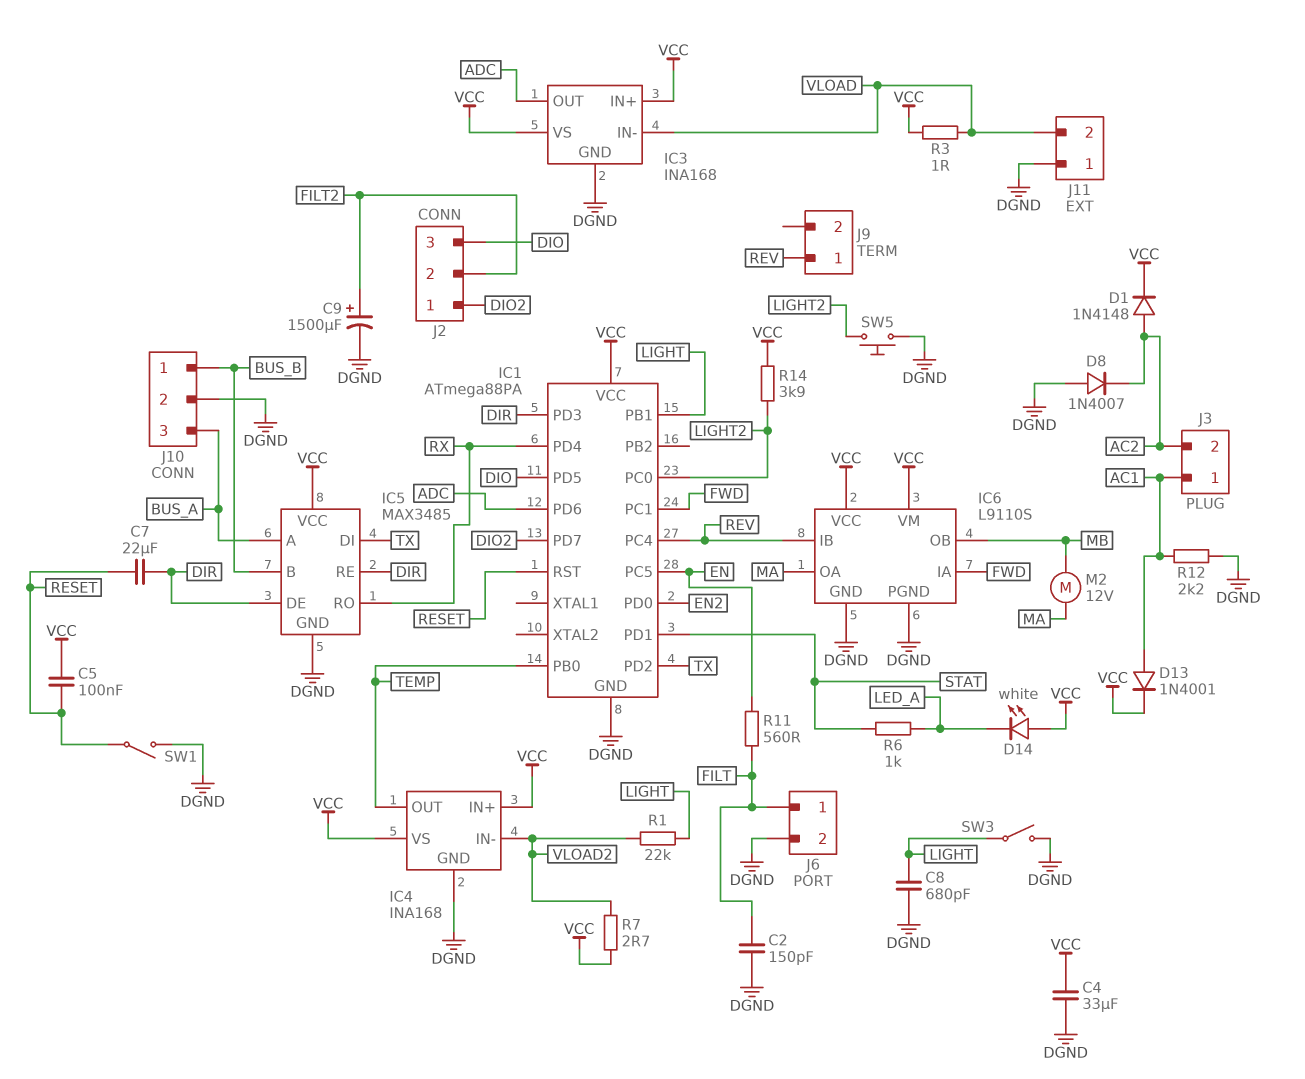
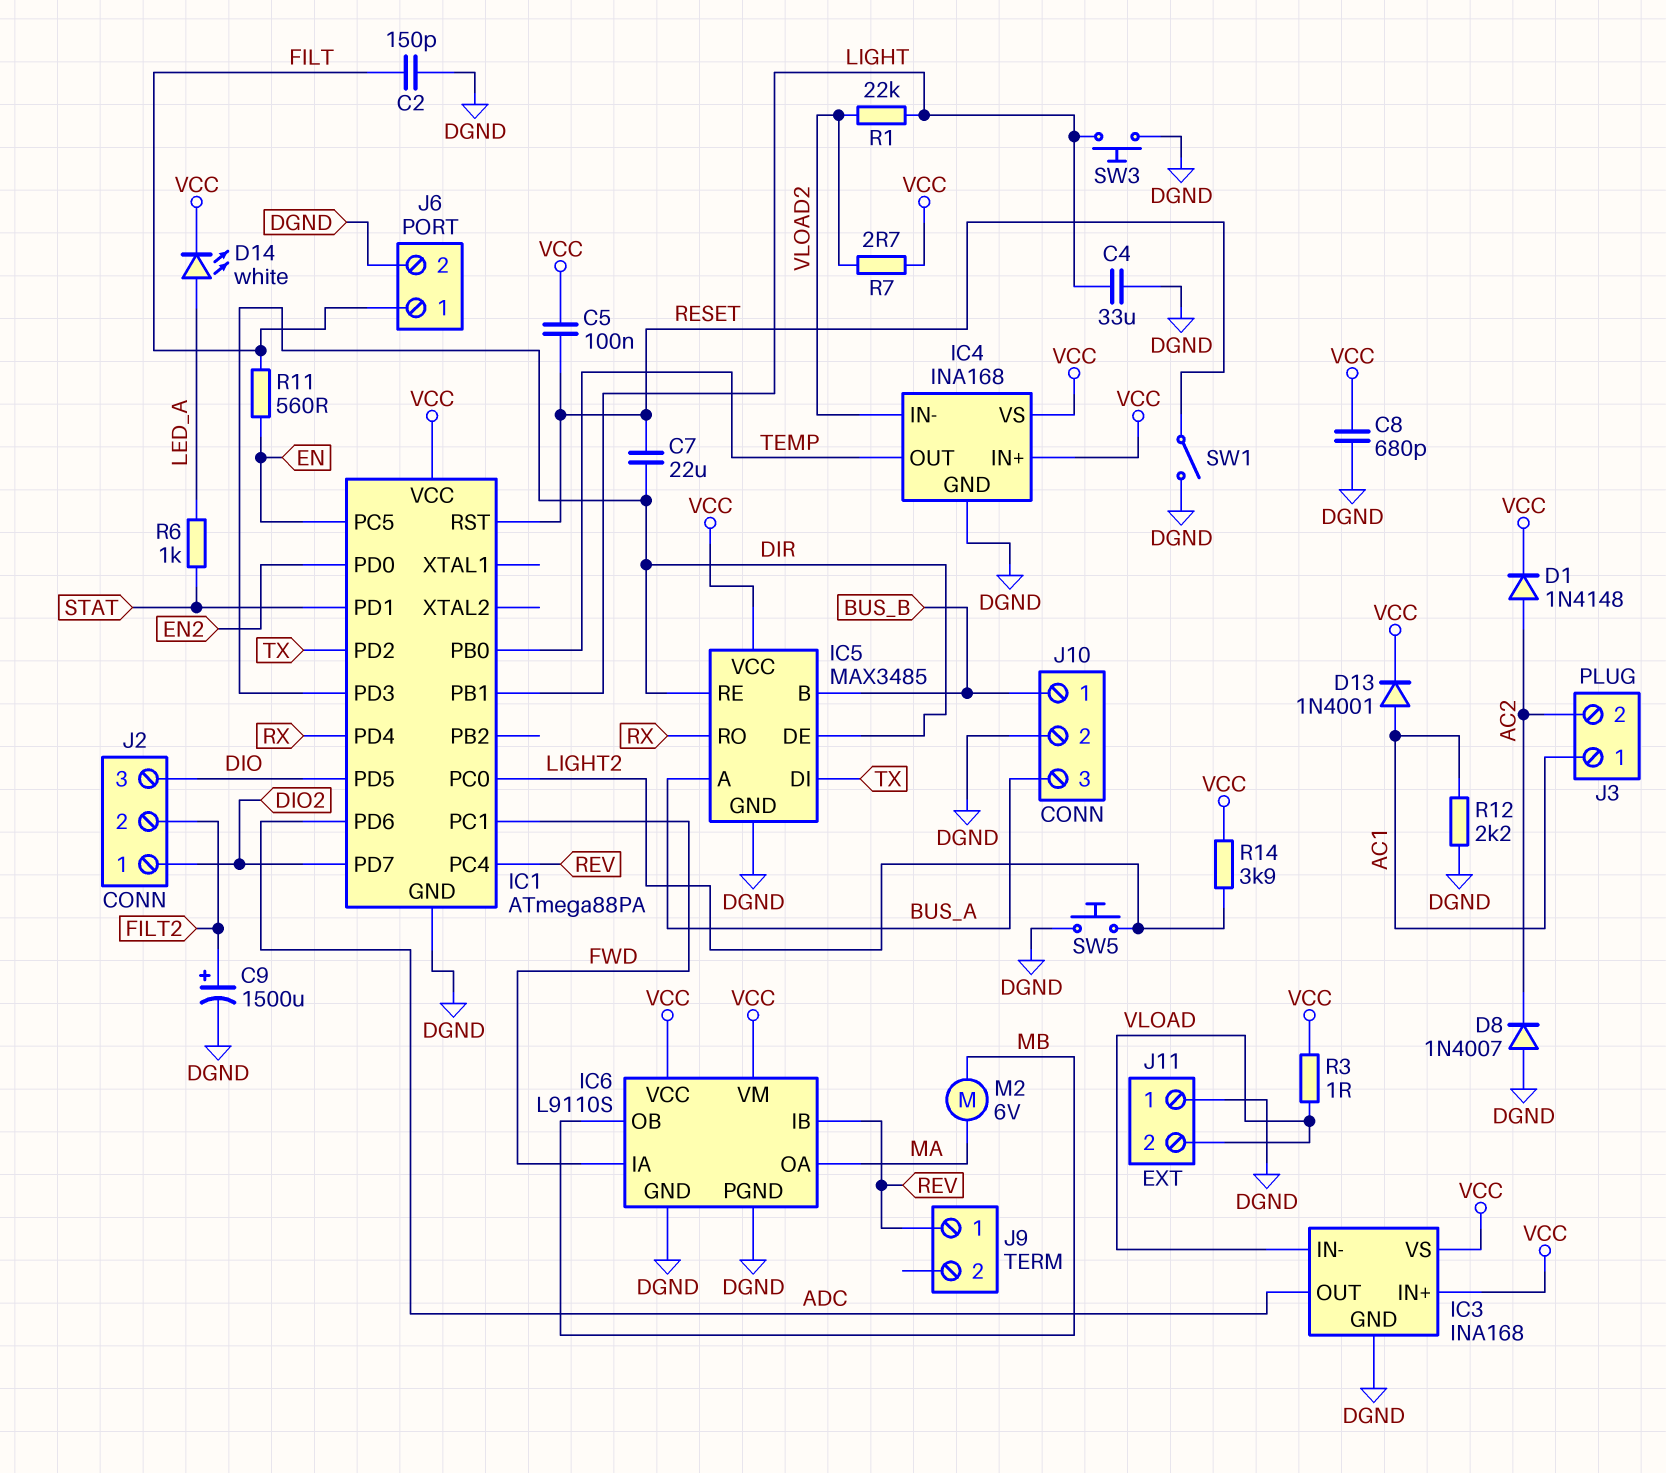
C4: 33uF (DGND, VCC) -> 33uF (DGND, LIGHT)
C8: 680pF (DGND, LIGHT) -> 680pF (DGND, VCC)
D14: LED white (A VCC, K LED_A) -> LED white (A LED_A, K VCC)
M2: motor 12V (MA, MB) -> motor 6V (MA, MB)
SW3: switch (DGND, LIGHT) -> button (DGND, LIGHT)

